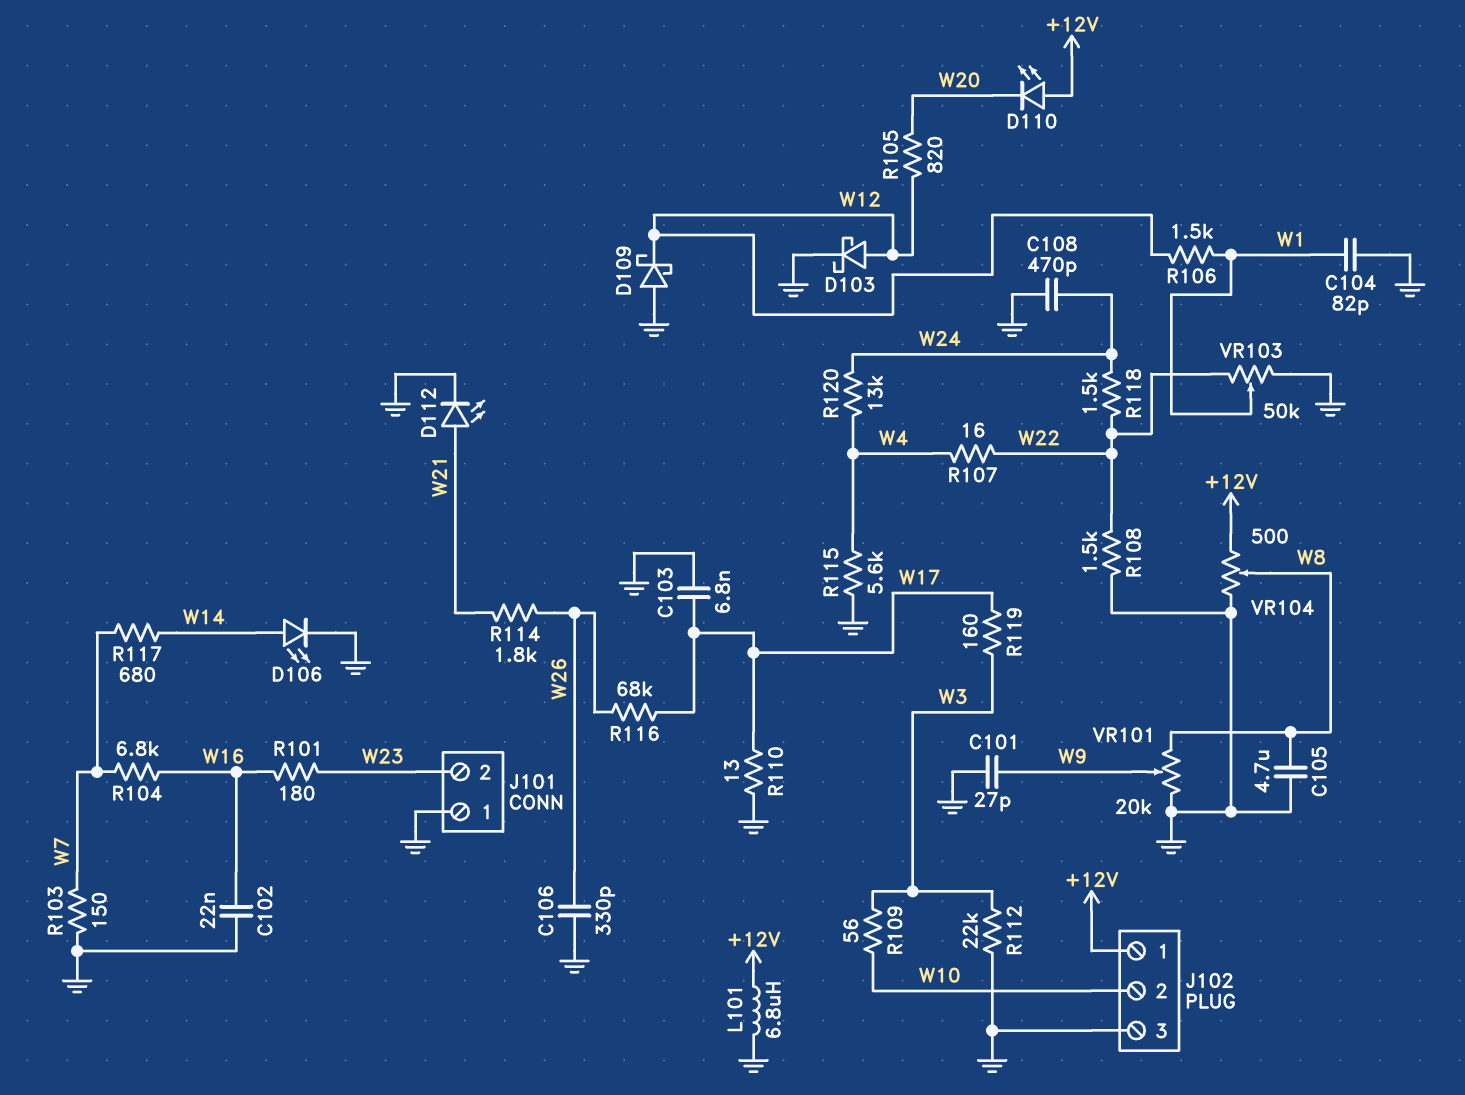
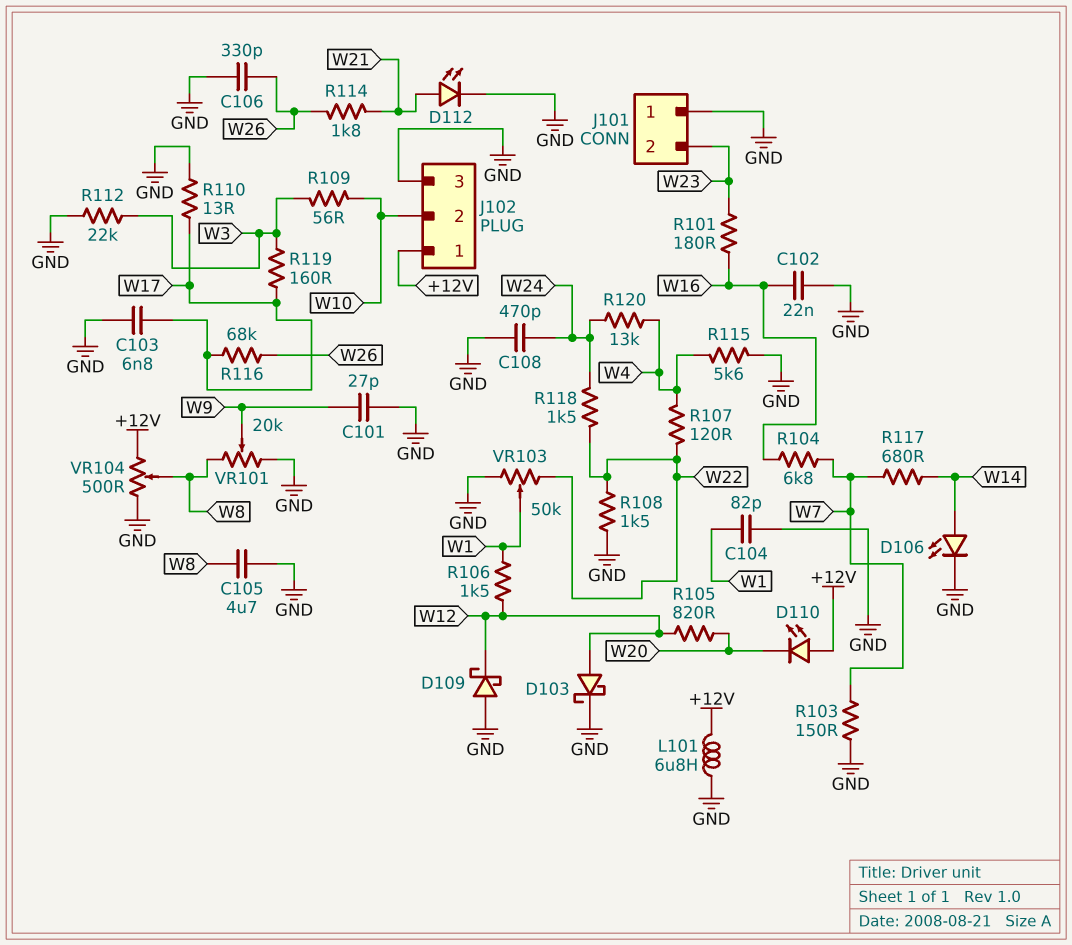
R107: 16 (W4, W22) -> 120 (W4, W22)

